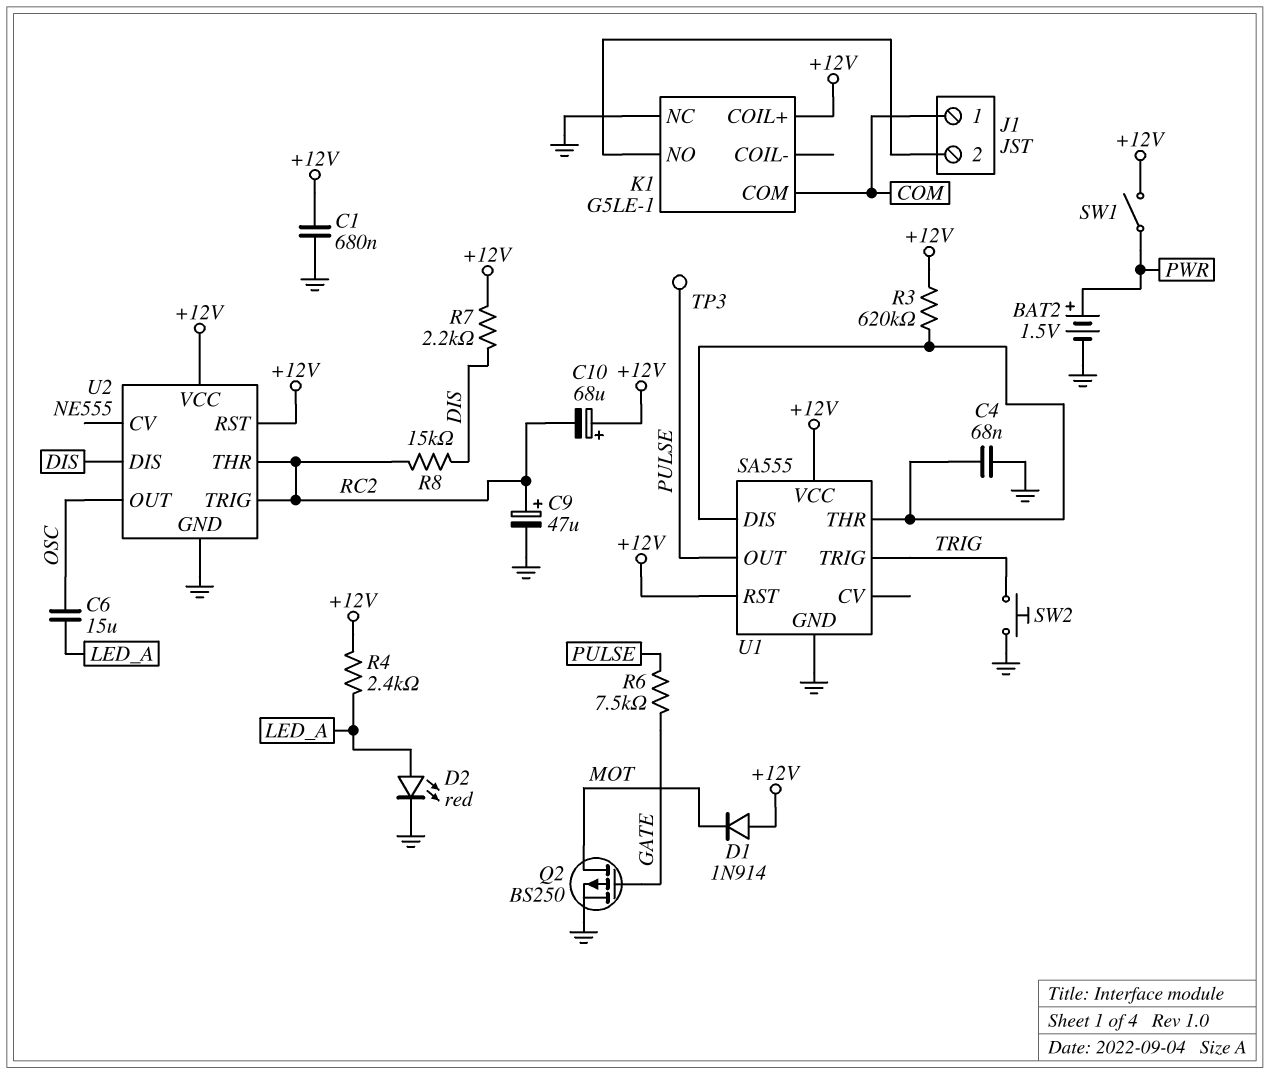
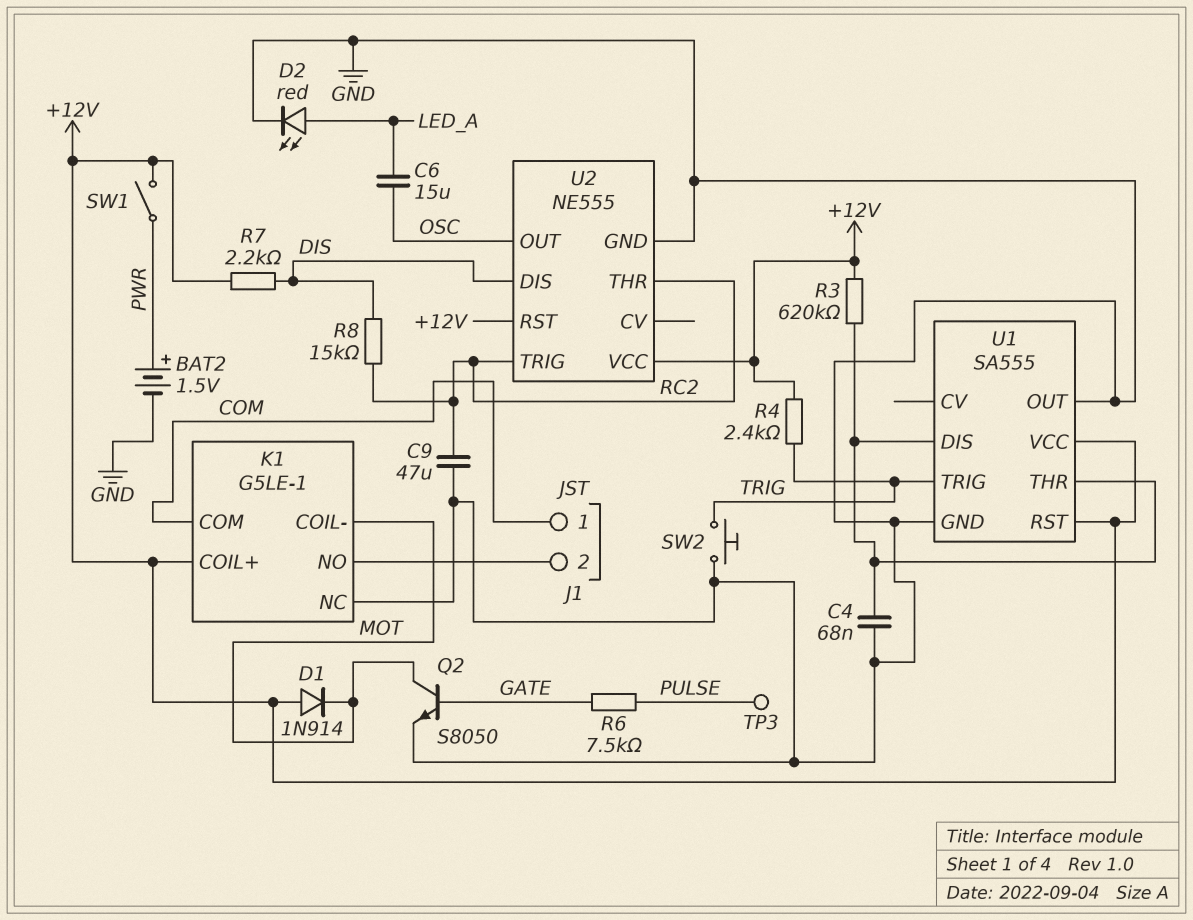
C1: 680nF (+12V, GND) -> none
C9: 47uF (plus RC2, minus GND) -> 47uF (GND, RC2)
C10: 68uF (plus +12V, minus RC2) -> none
K1 pin COIL-: none -> MOT
Q2: PMOS BS250 (G GATE, D MOT, S GND) -> NPN S8050 (B GATE, C MOT, E GND)
R4: 2.4k (+12V, LED_A) -> 2.4k (+12V, TRIG)
U1 pin OUT: PULSE -> GND

